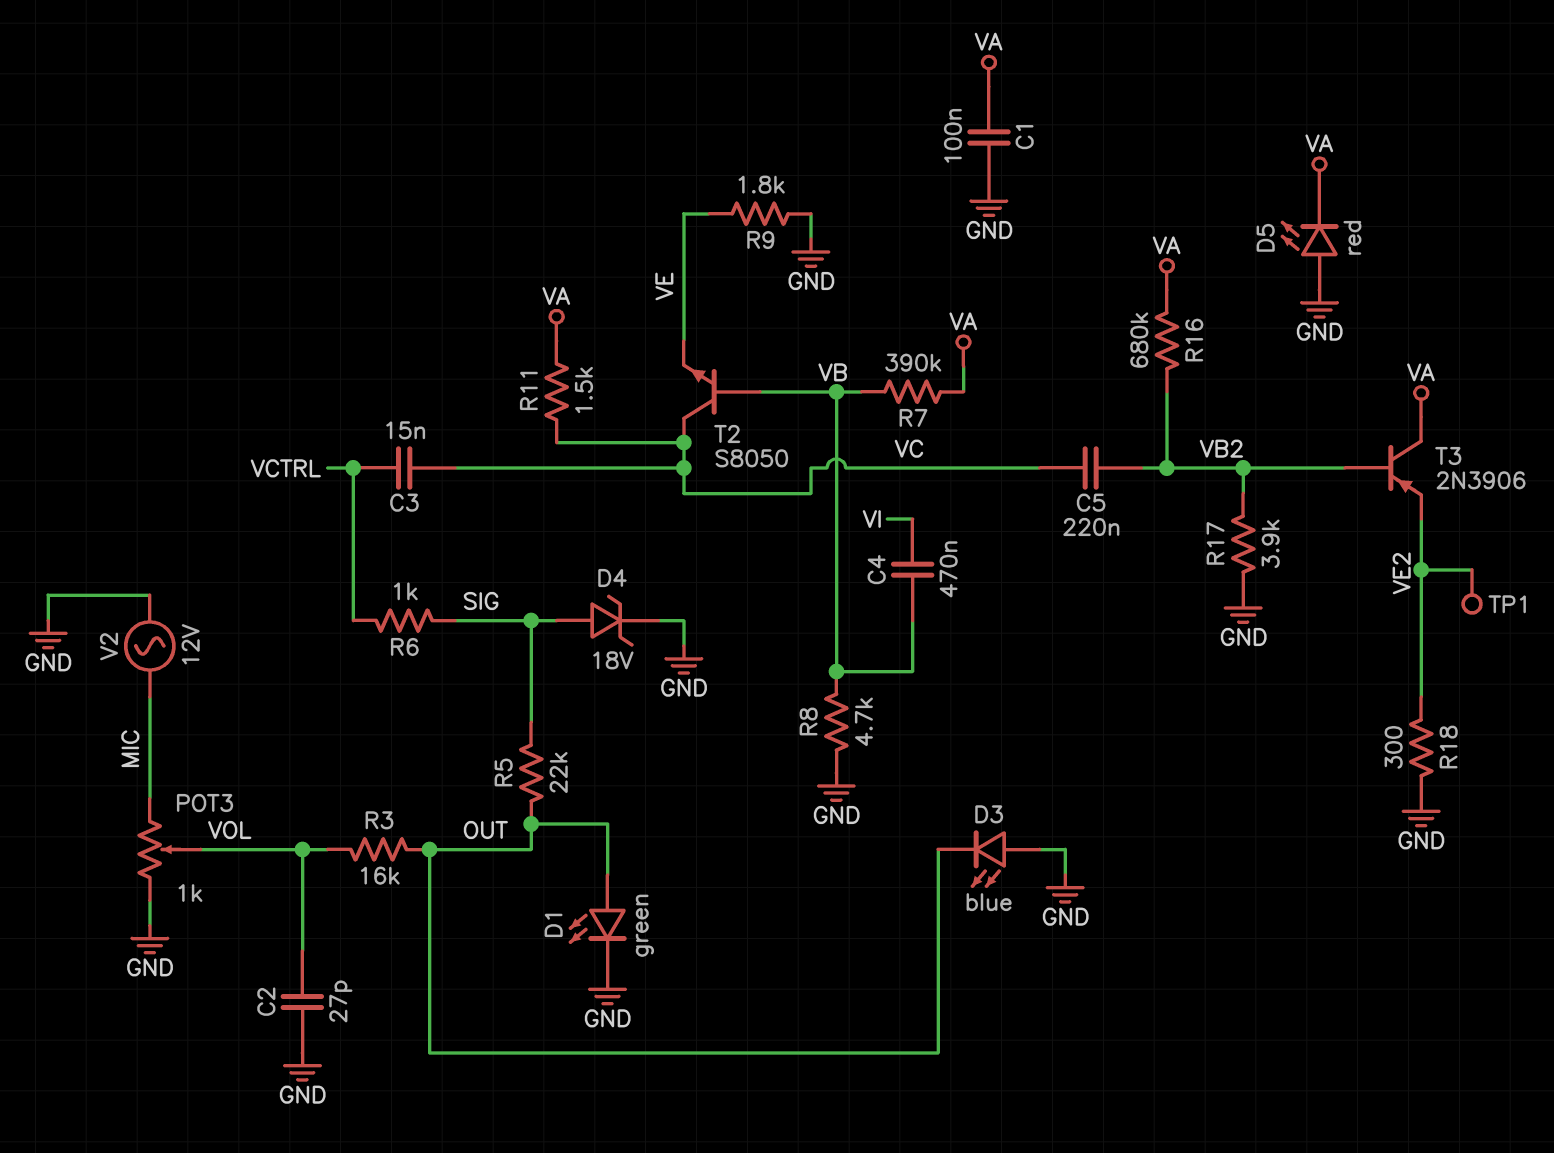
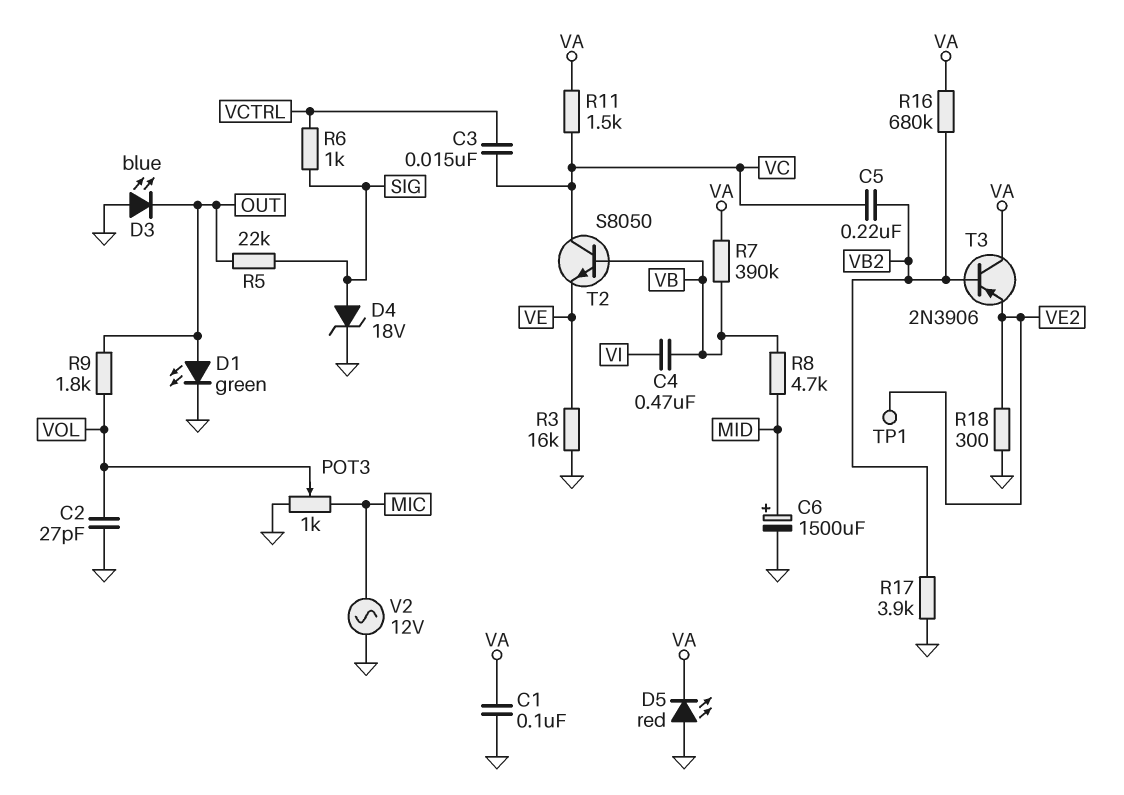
C6: none -> 1500uF (plus MID, minus GND)
R3: 16k (OUT, VOL) -> 16k (GND, VE)
R8: 4.7k (GND, VB) -> 4.7k (MID, VB)
R9: 1.8k (GND, VE) -> 1.8k (OUT, VOL)

